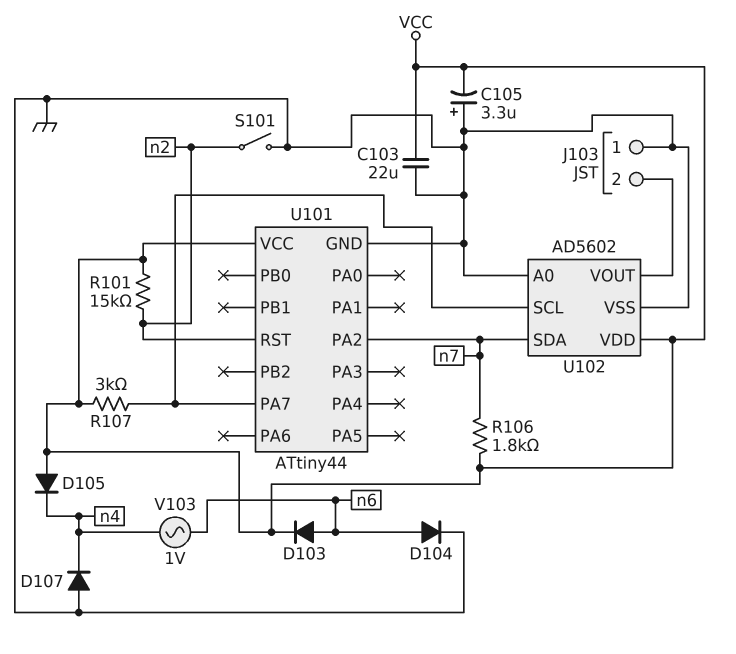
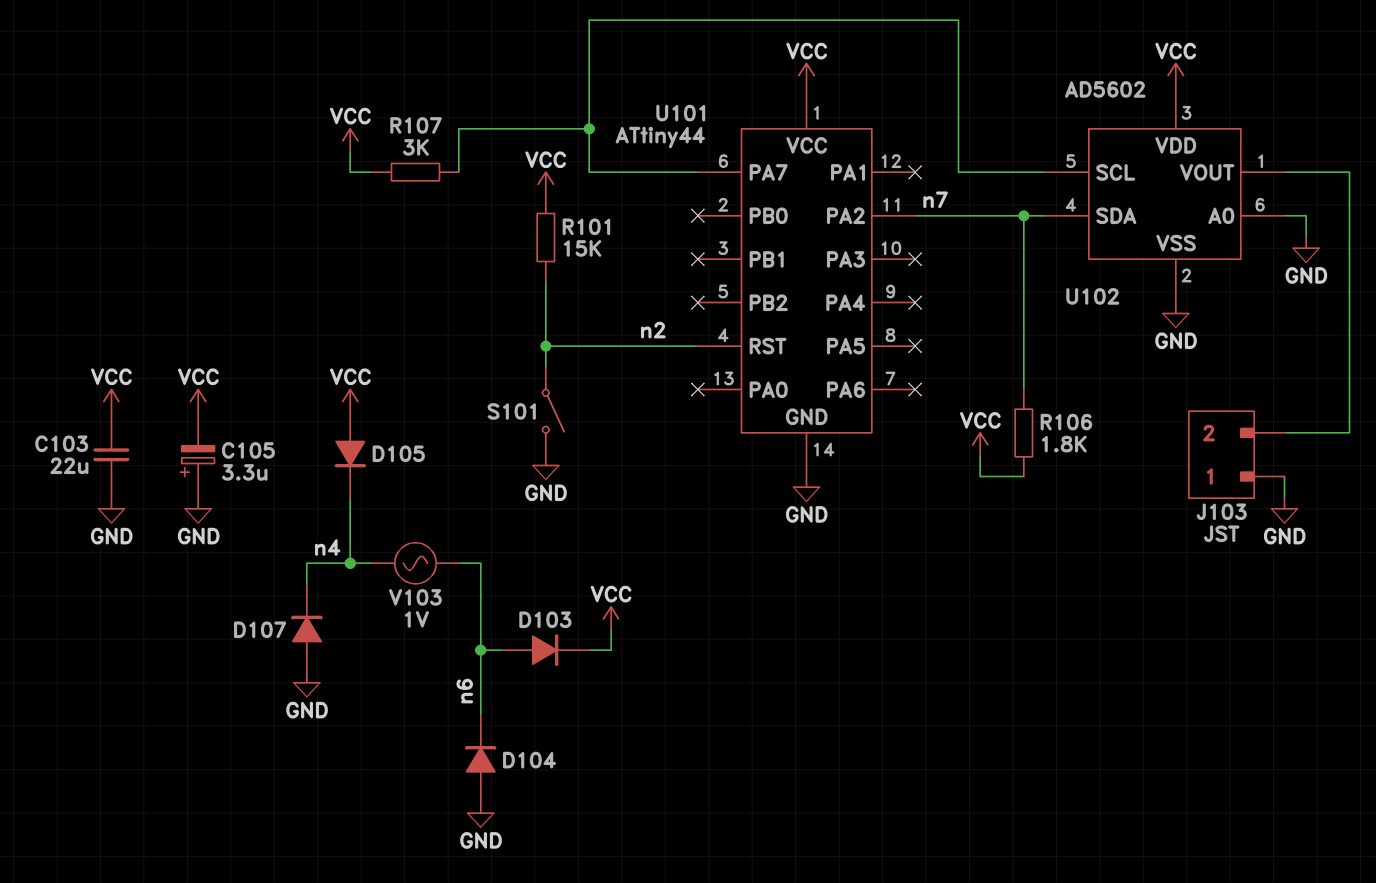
D104: diode (A n6, K GND) -> diode (A GND, K n6)

